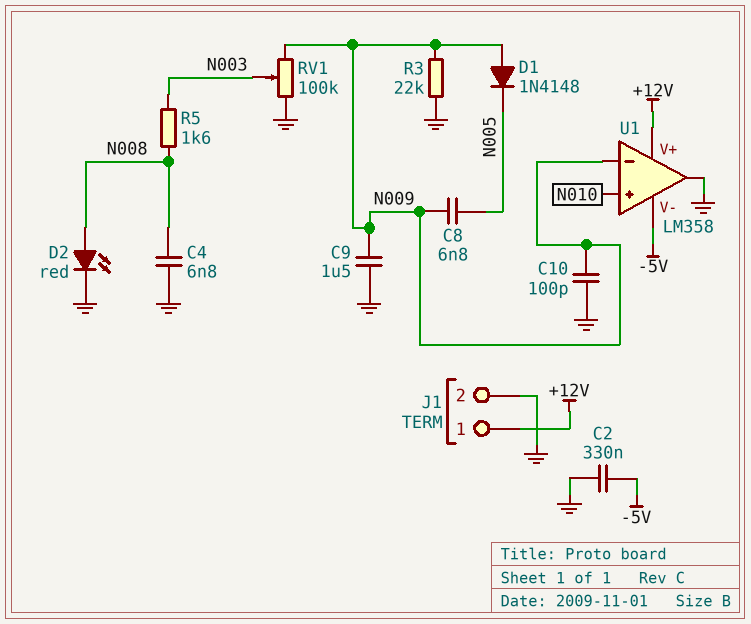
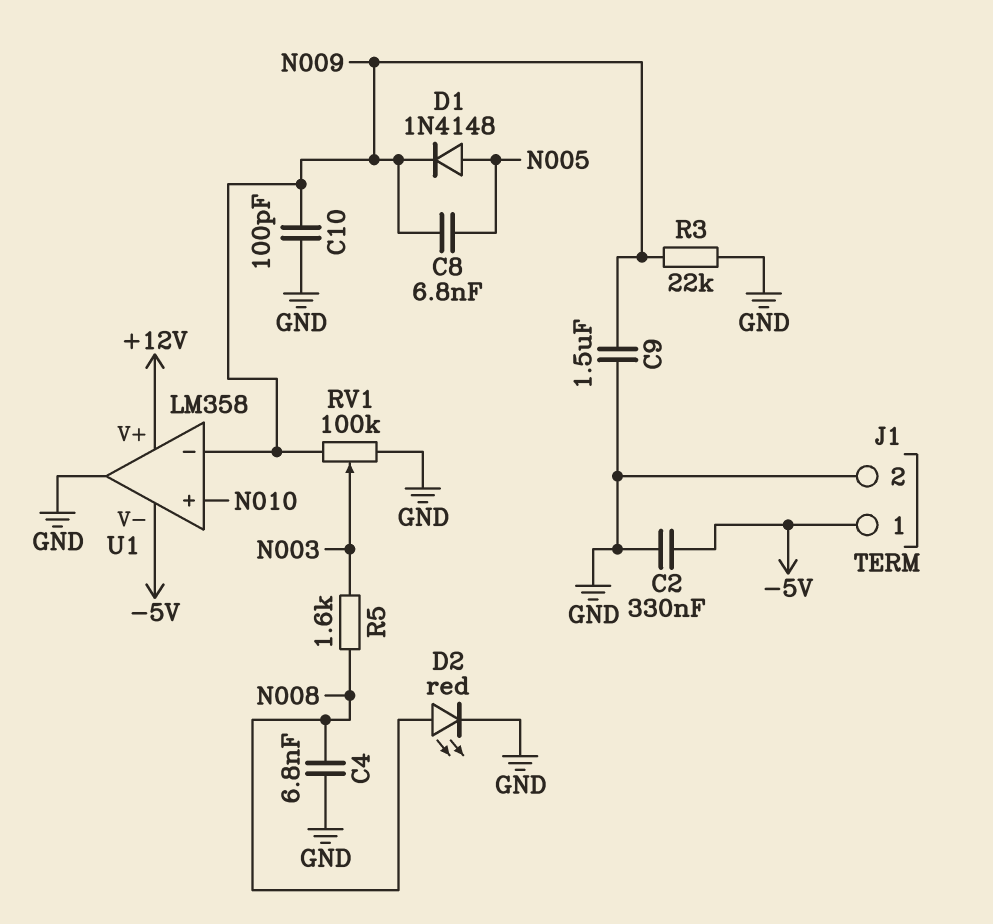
D1: diode 1N4148 (A N009, K N005) -> diode 1N4148 (A N005, K N009)
J1 pin 1: +12V -> -5V

